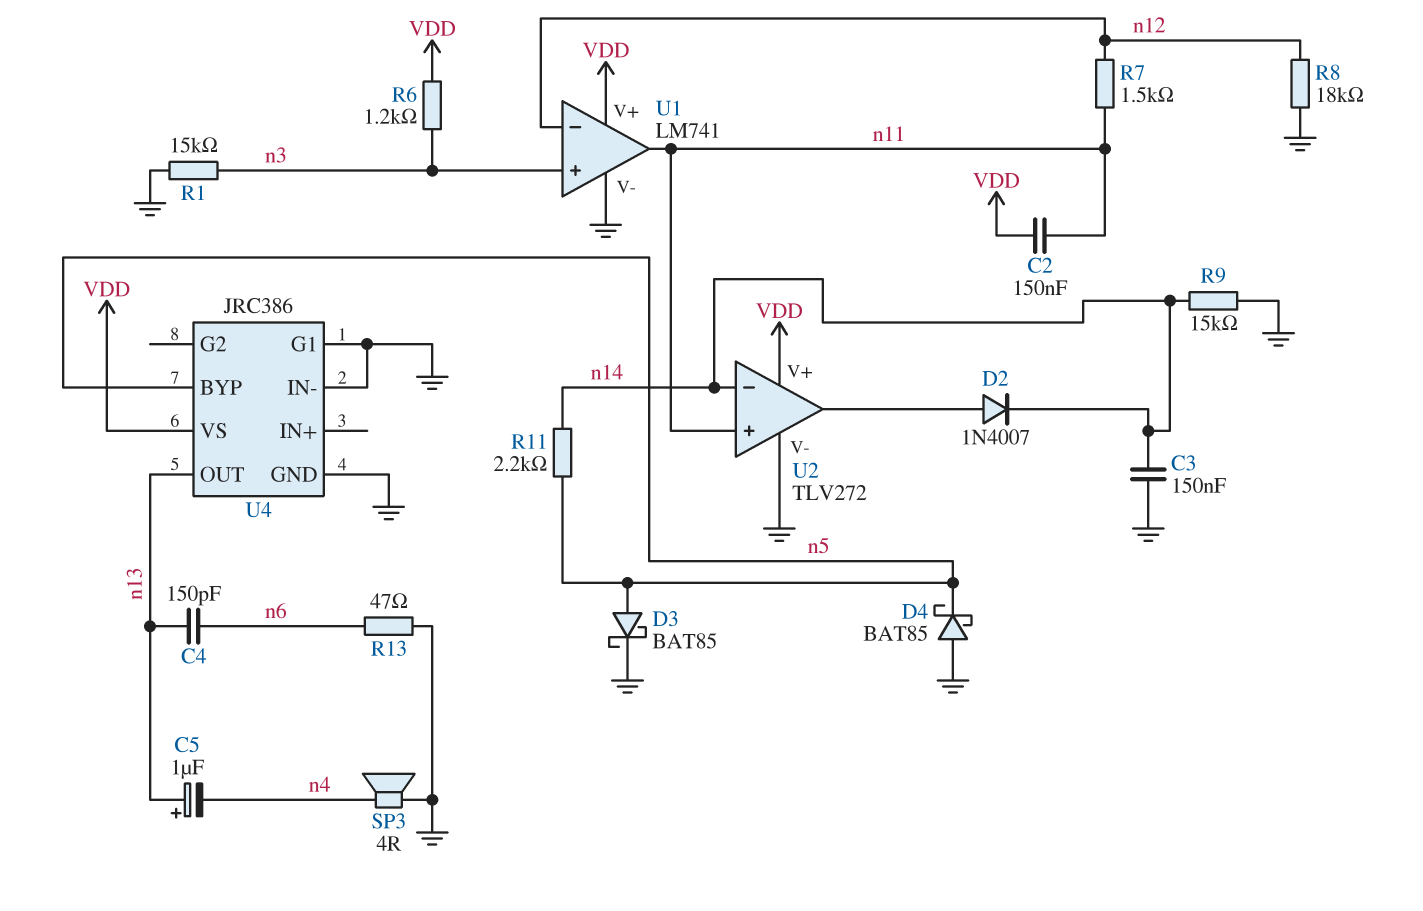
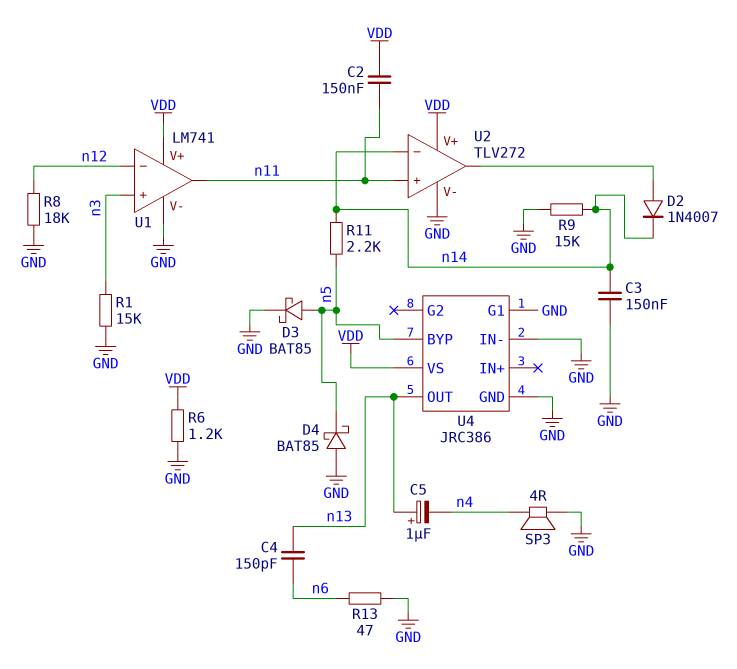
R6: 1.2k (VDD, n3) -> 1.2k (GND, VDD)
R7: 1.5k (n11, n12) -> none

